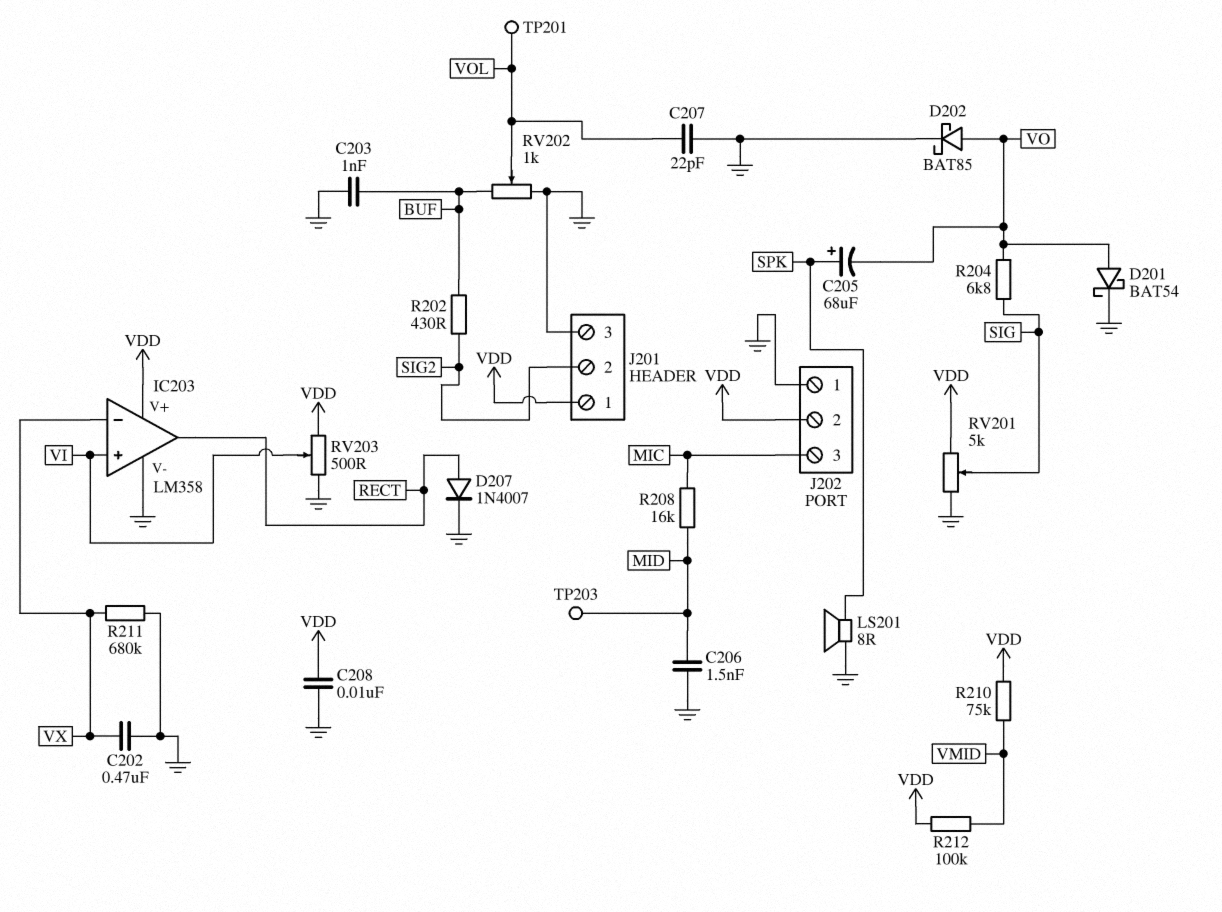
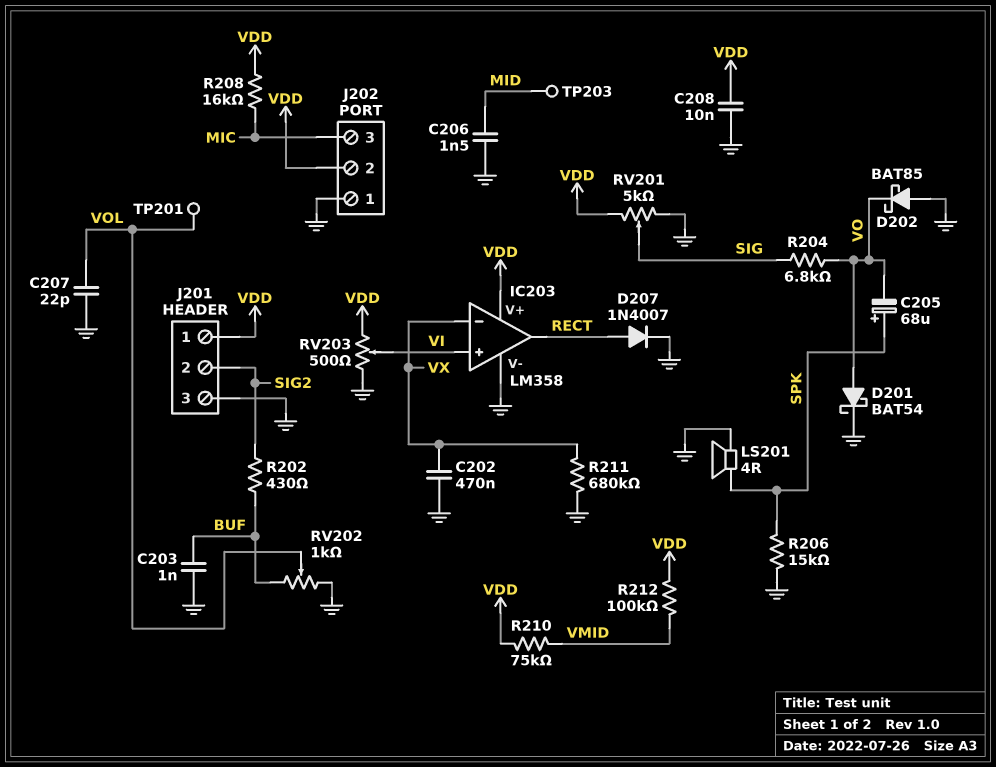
D202: schottky BAT85 (A VO, K GND) -> schottky BAT85 (A GND, K VO)
LS201: speaker 8R (GND, SPK) -> speaker 4R (GND, SPK)
R206: none -> 15k (GND, SPK)
R208: 16k (MIC, MID) -> 16k (MIC, VDD)

